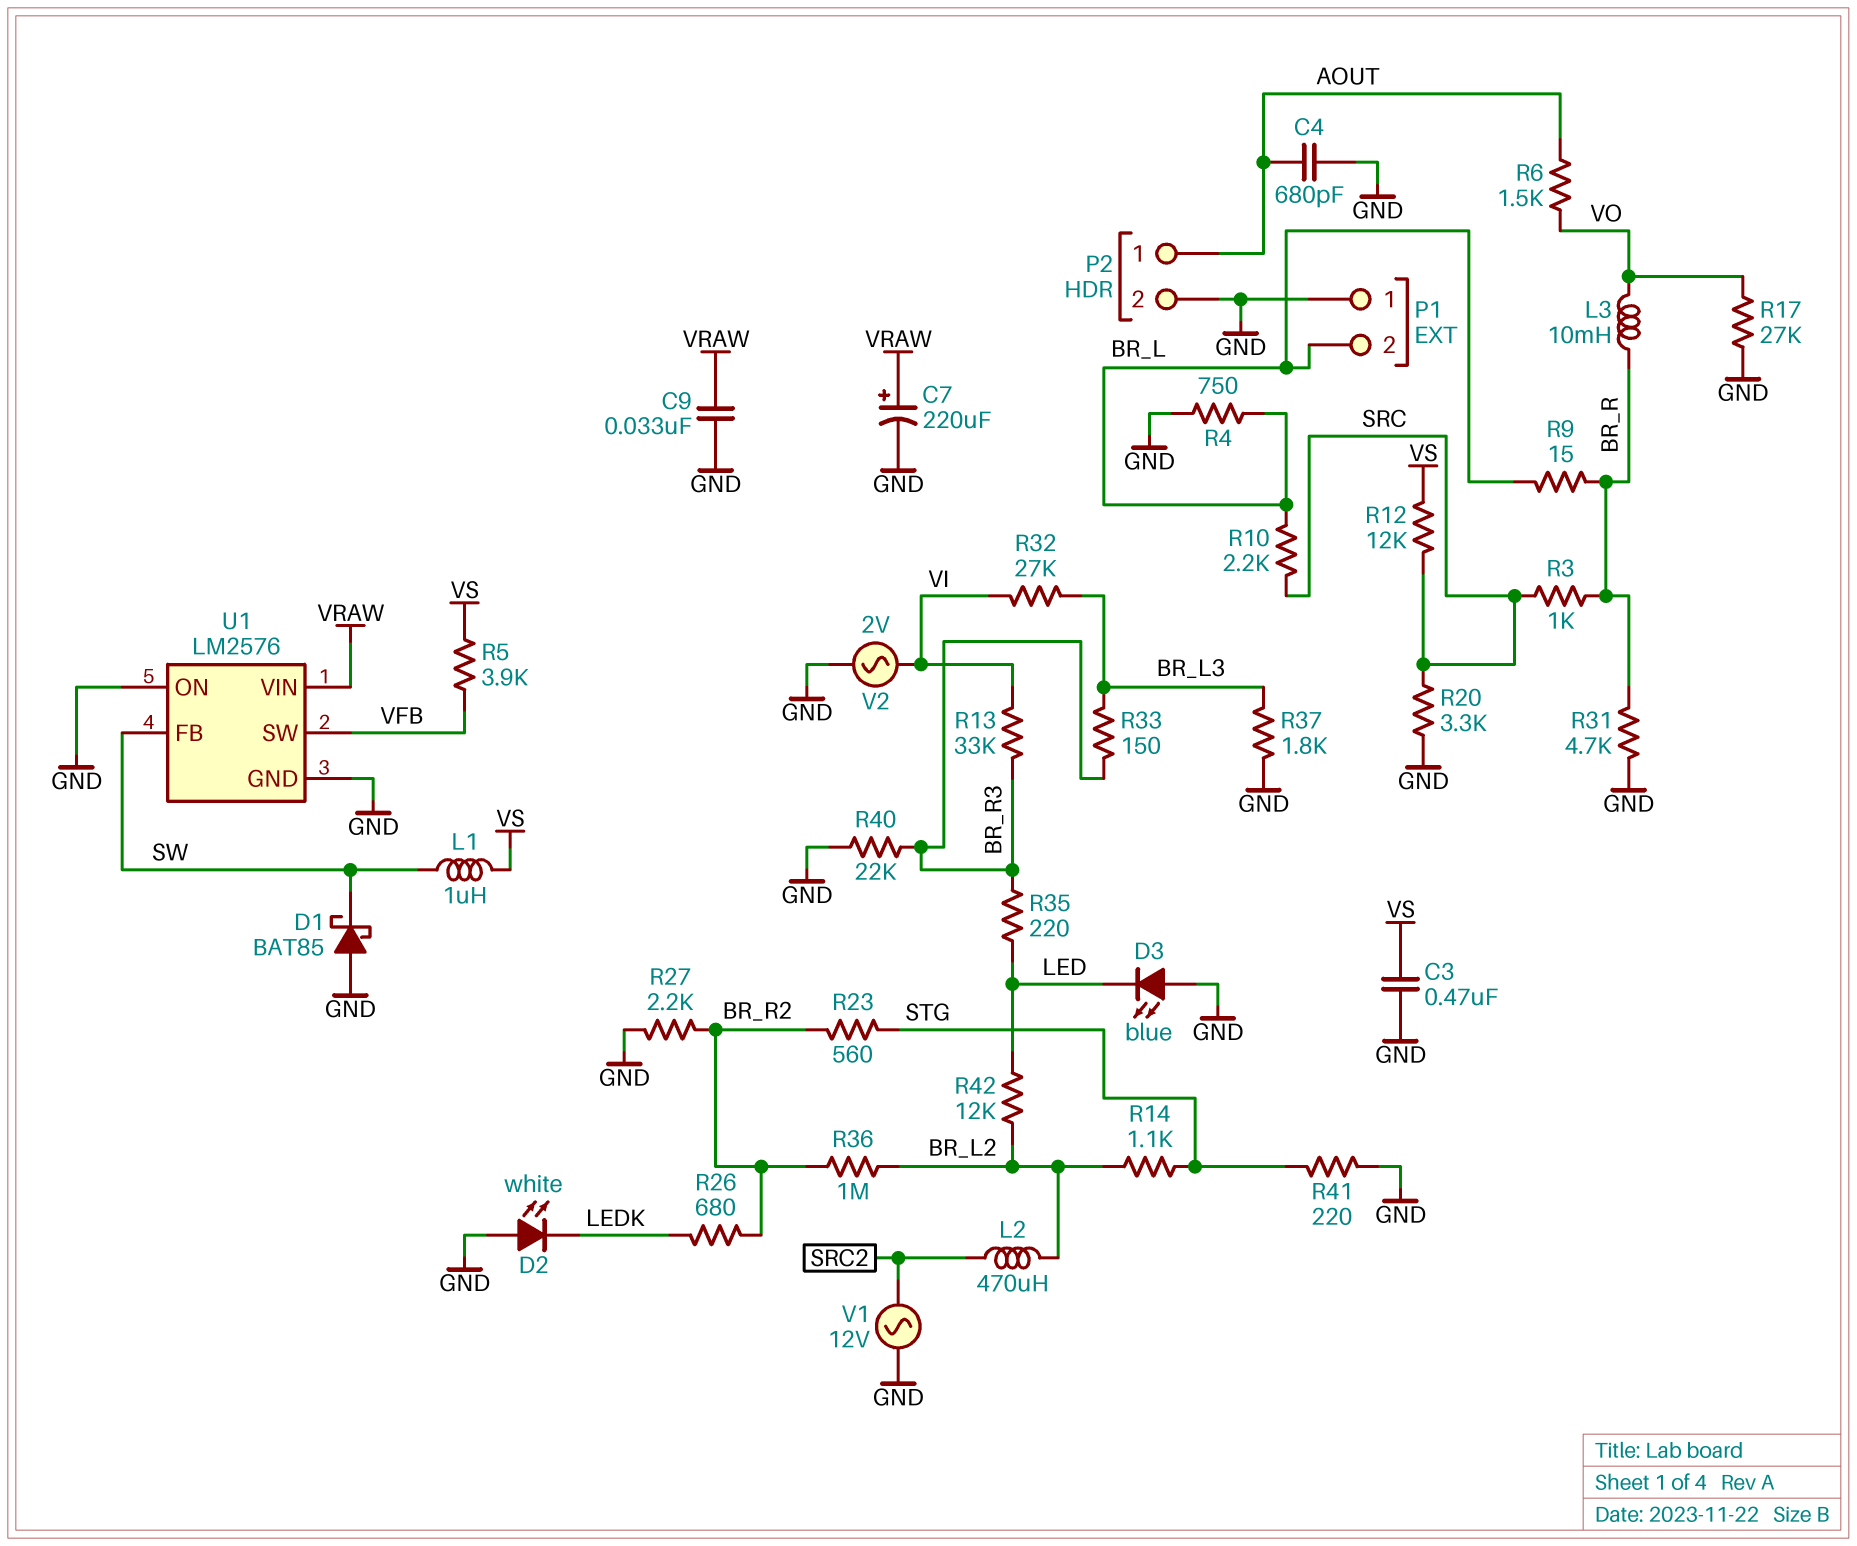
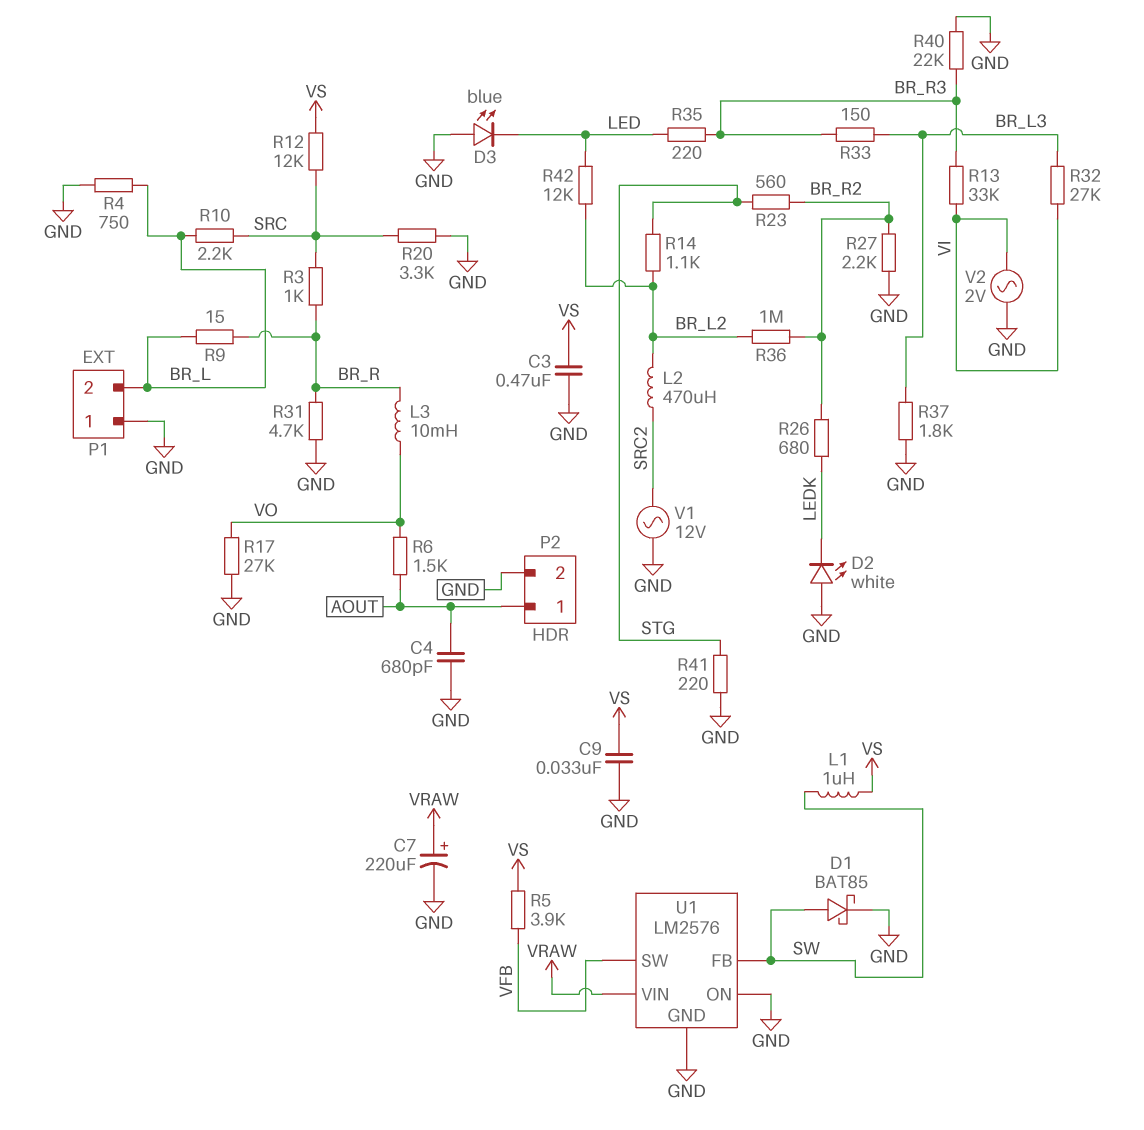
C9: 33nF (GND, VRAW) -> 33nF (GND, VS)
D1: schottky BAT85 (A GND, K SW) -> schottky BAT85 (A SW, K GND)

